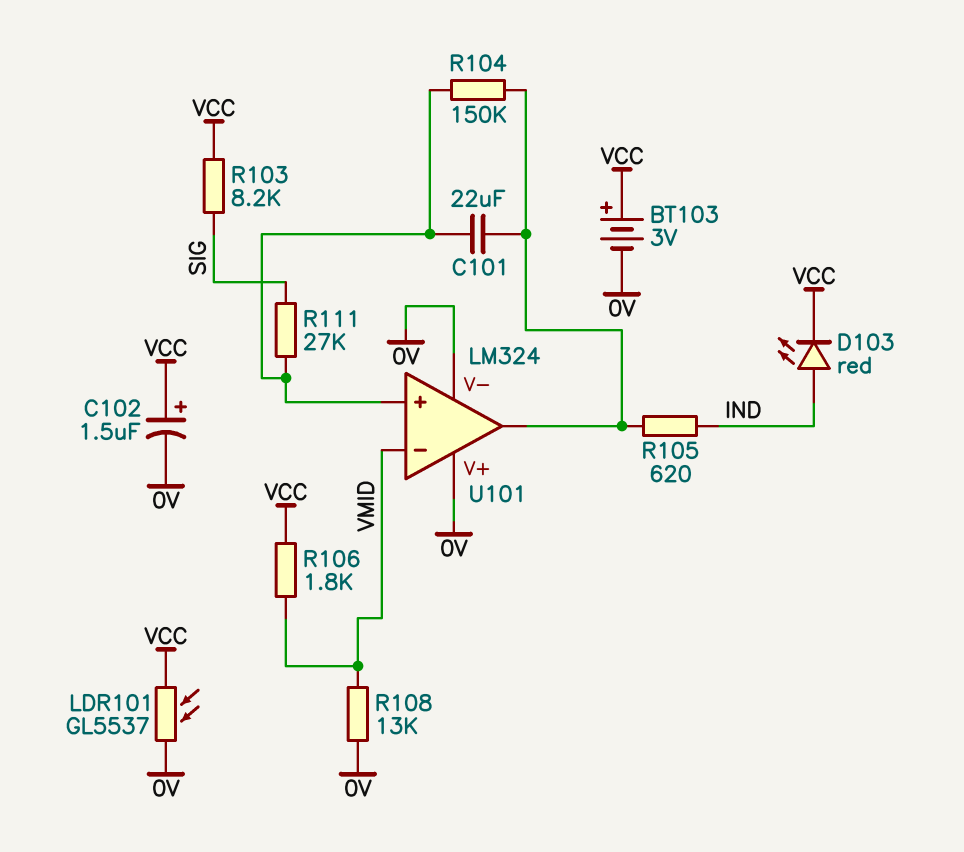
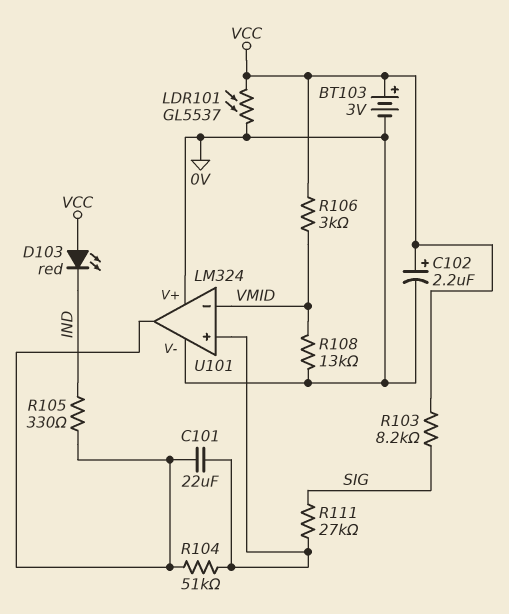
C102: 1.5uF (plus VCC, minus 0V) -> 2.2uF (plus VCC, minus 0V)
D103: LED red (A IND, K VCC) -> LED red (A VCC, K IND)
R104: 150k (U101/in+, U101/out) -> 51k (U101/in+, U101/out)
R105: 620 (IND, U101/out) -> 330 (IND, U101/out)
R106: 1.8k (VCC, VMID) -> 3k (VCC, VMID)

